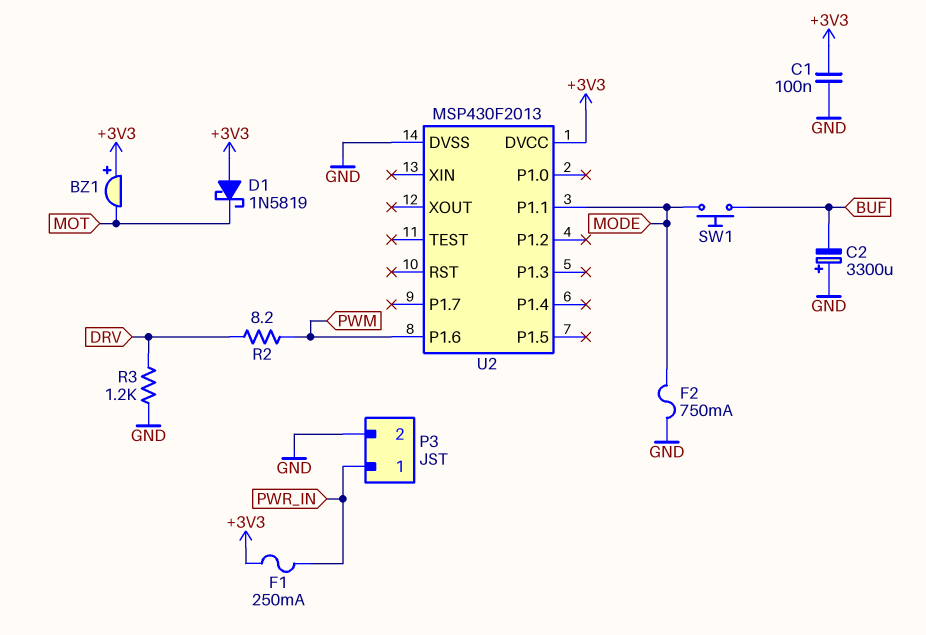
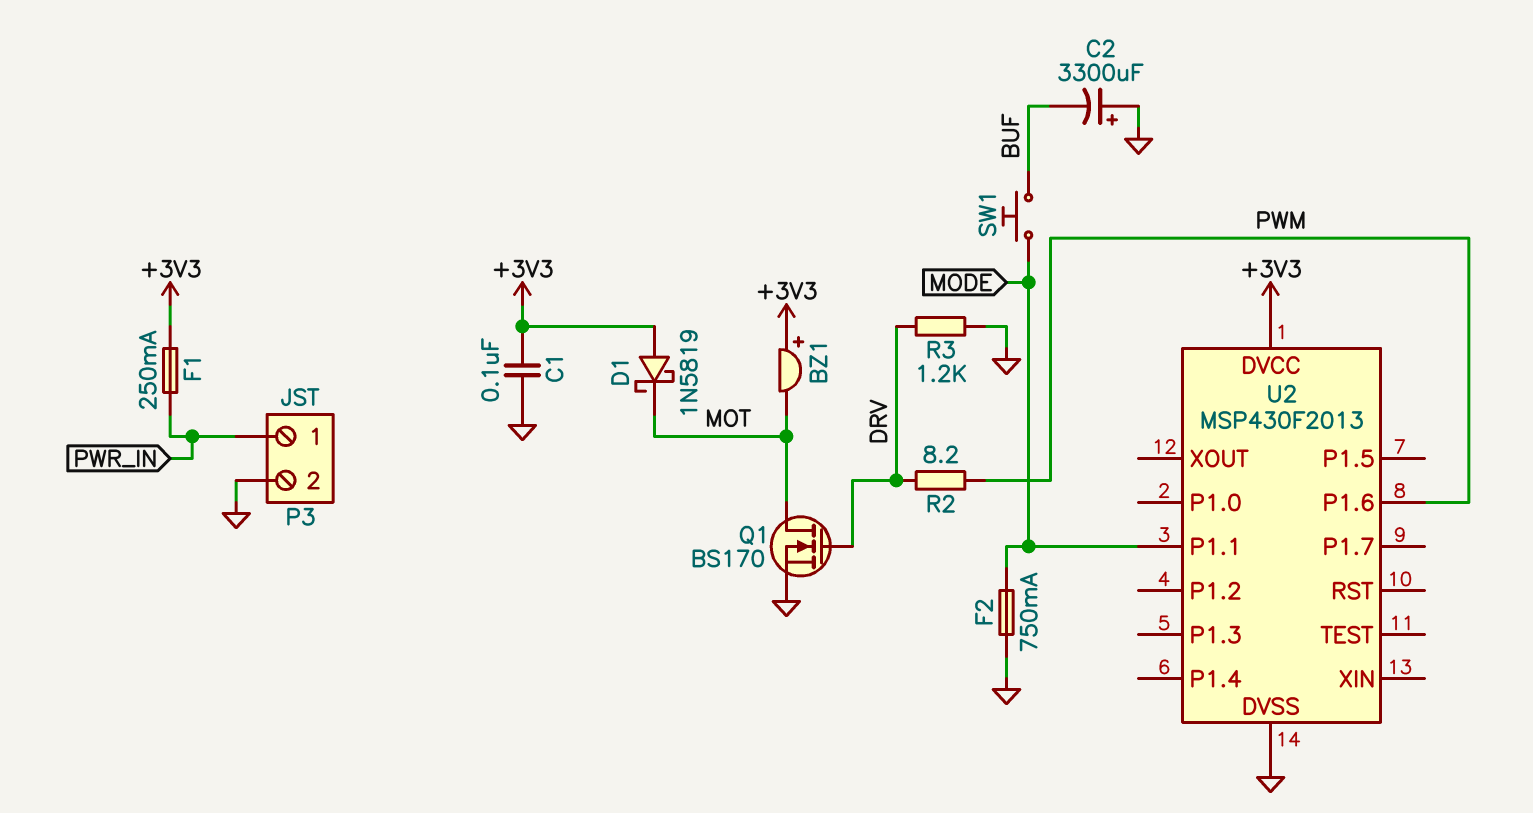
Q1: none -> NMOS BS170 (G DRV, D MOT, S GND)

